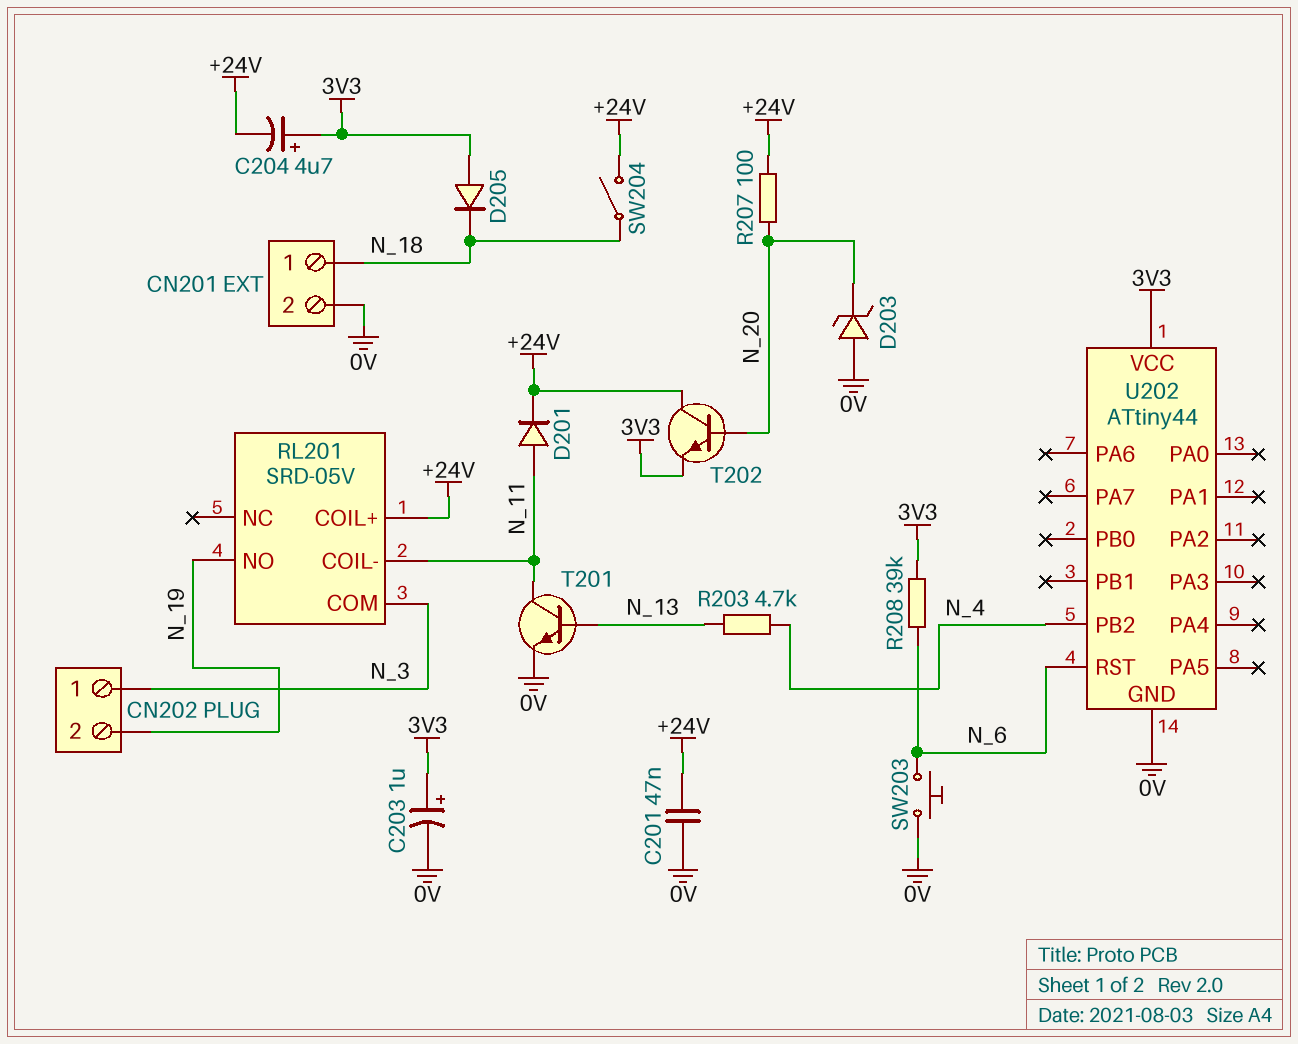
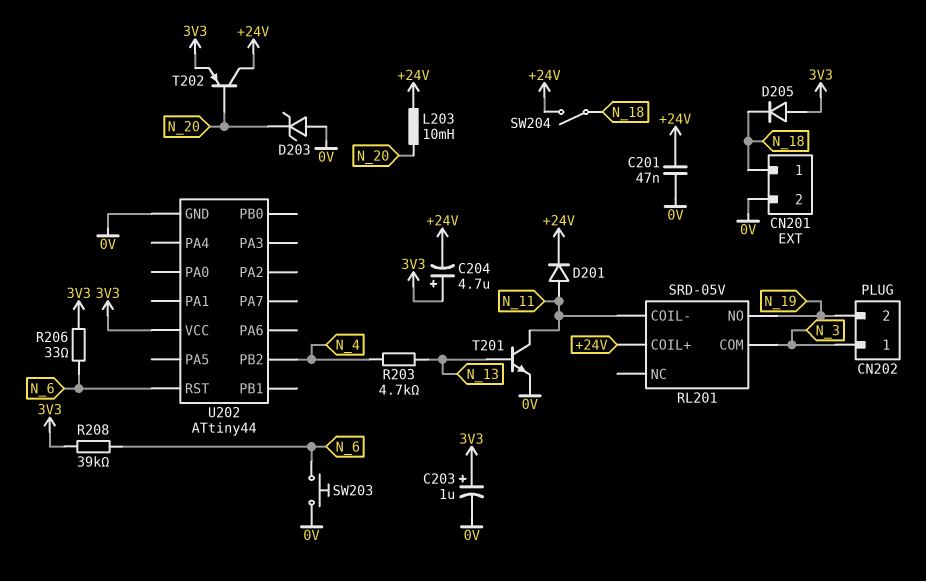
L203: none -> 10mH (+24V, N_20)
R206: none -> 33 (3V3, N_6)
R207: 100 (+24V, N_20) -> none
T202: NPN (B N_20, C +24V, E 3V3) -> PNP (B N_20, C +24V, E 3V3)

